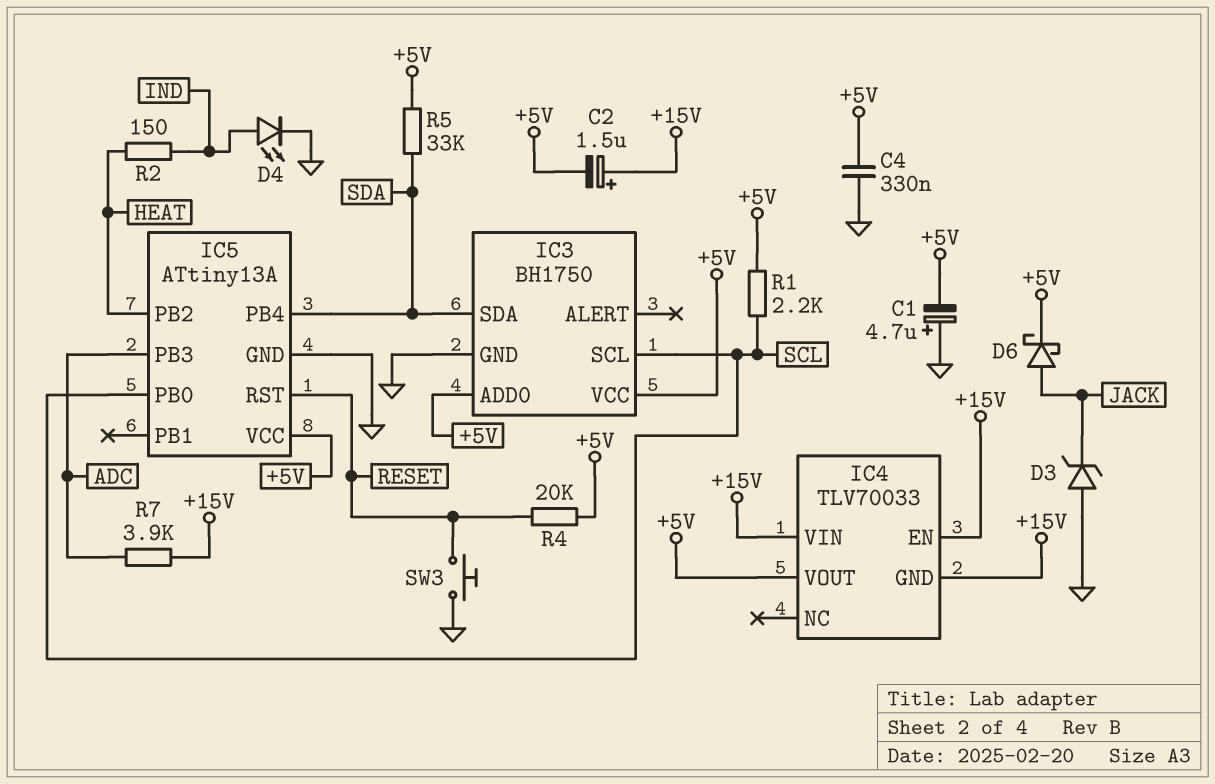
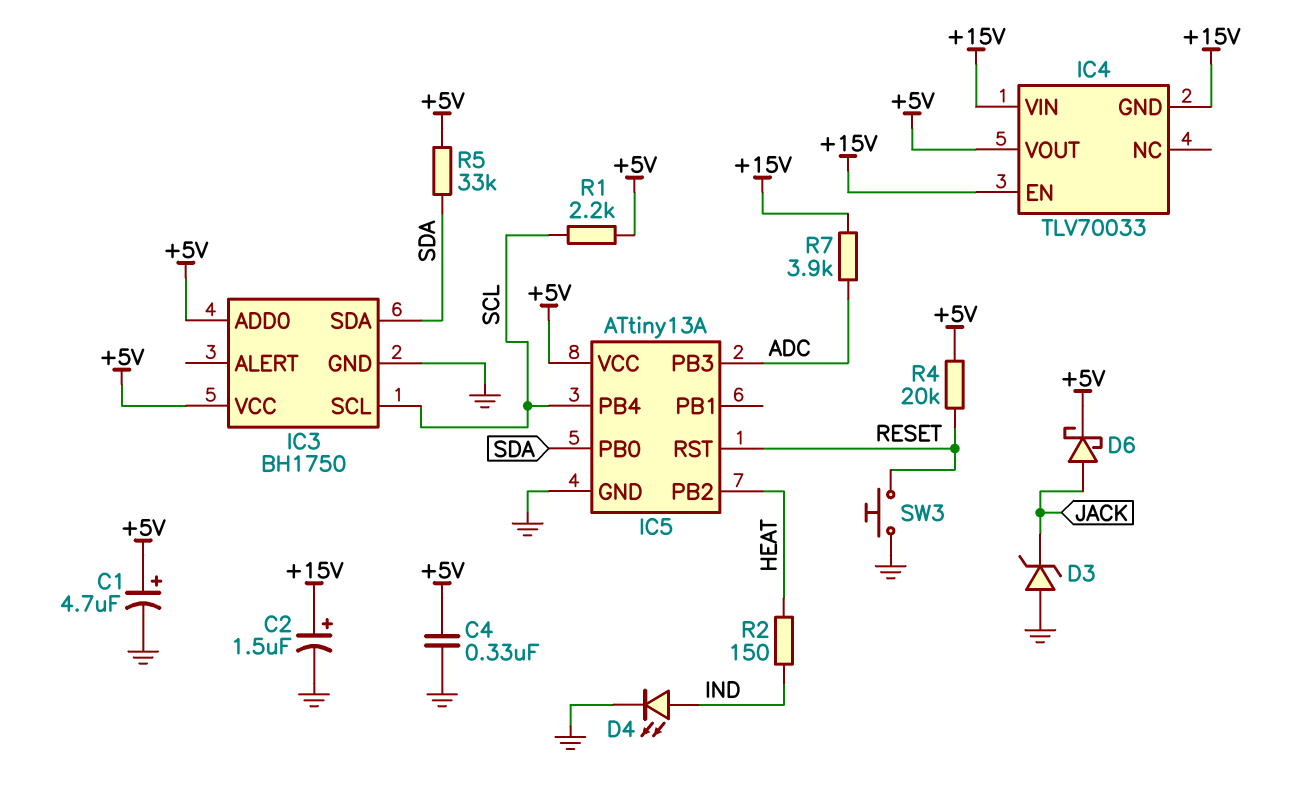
C1: 4.7uF (plus GND, minus +5V) -> 4.7uF (plus +5V, minus GND)
C2: 1.5uF (plus +15V, minus +5V) -> 1.5uF (plus +15V, minus GND)
IC5 pin PB0: SCL -> SDA
IC5 pin PB4: SDA -> SCL

